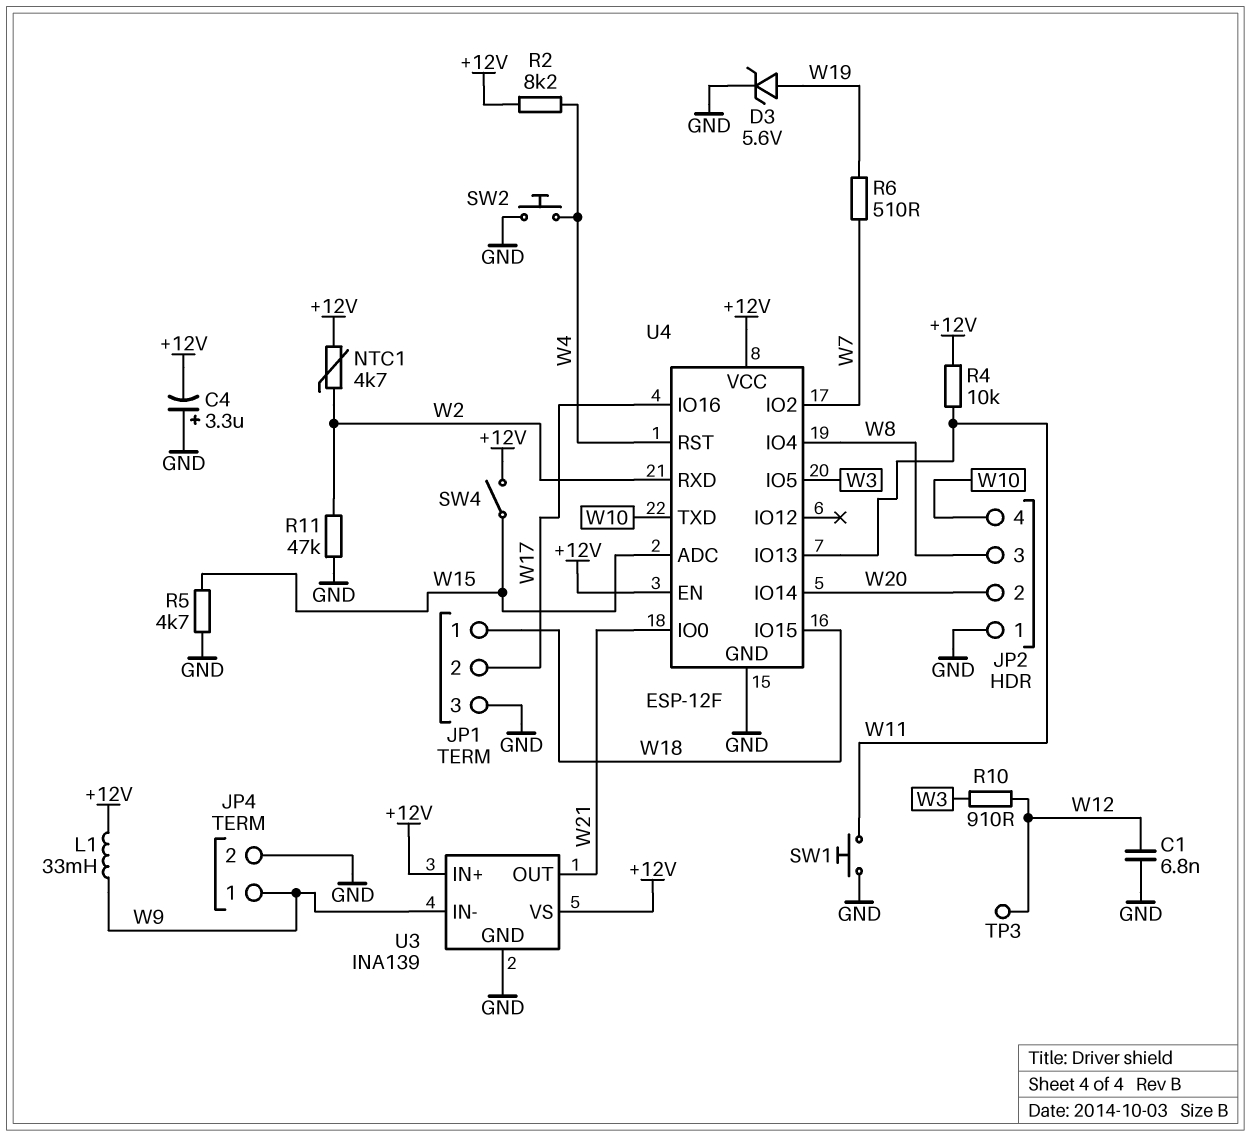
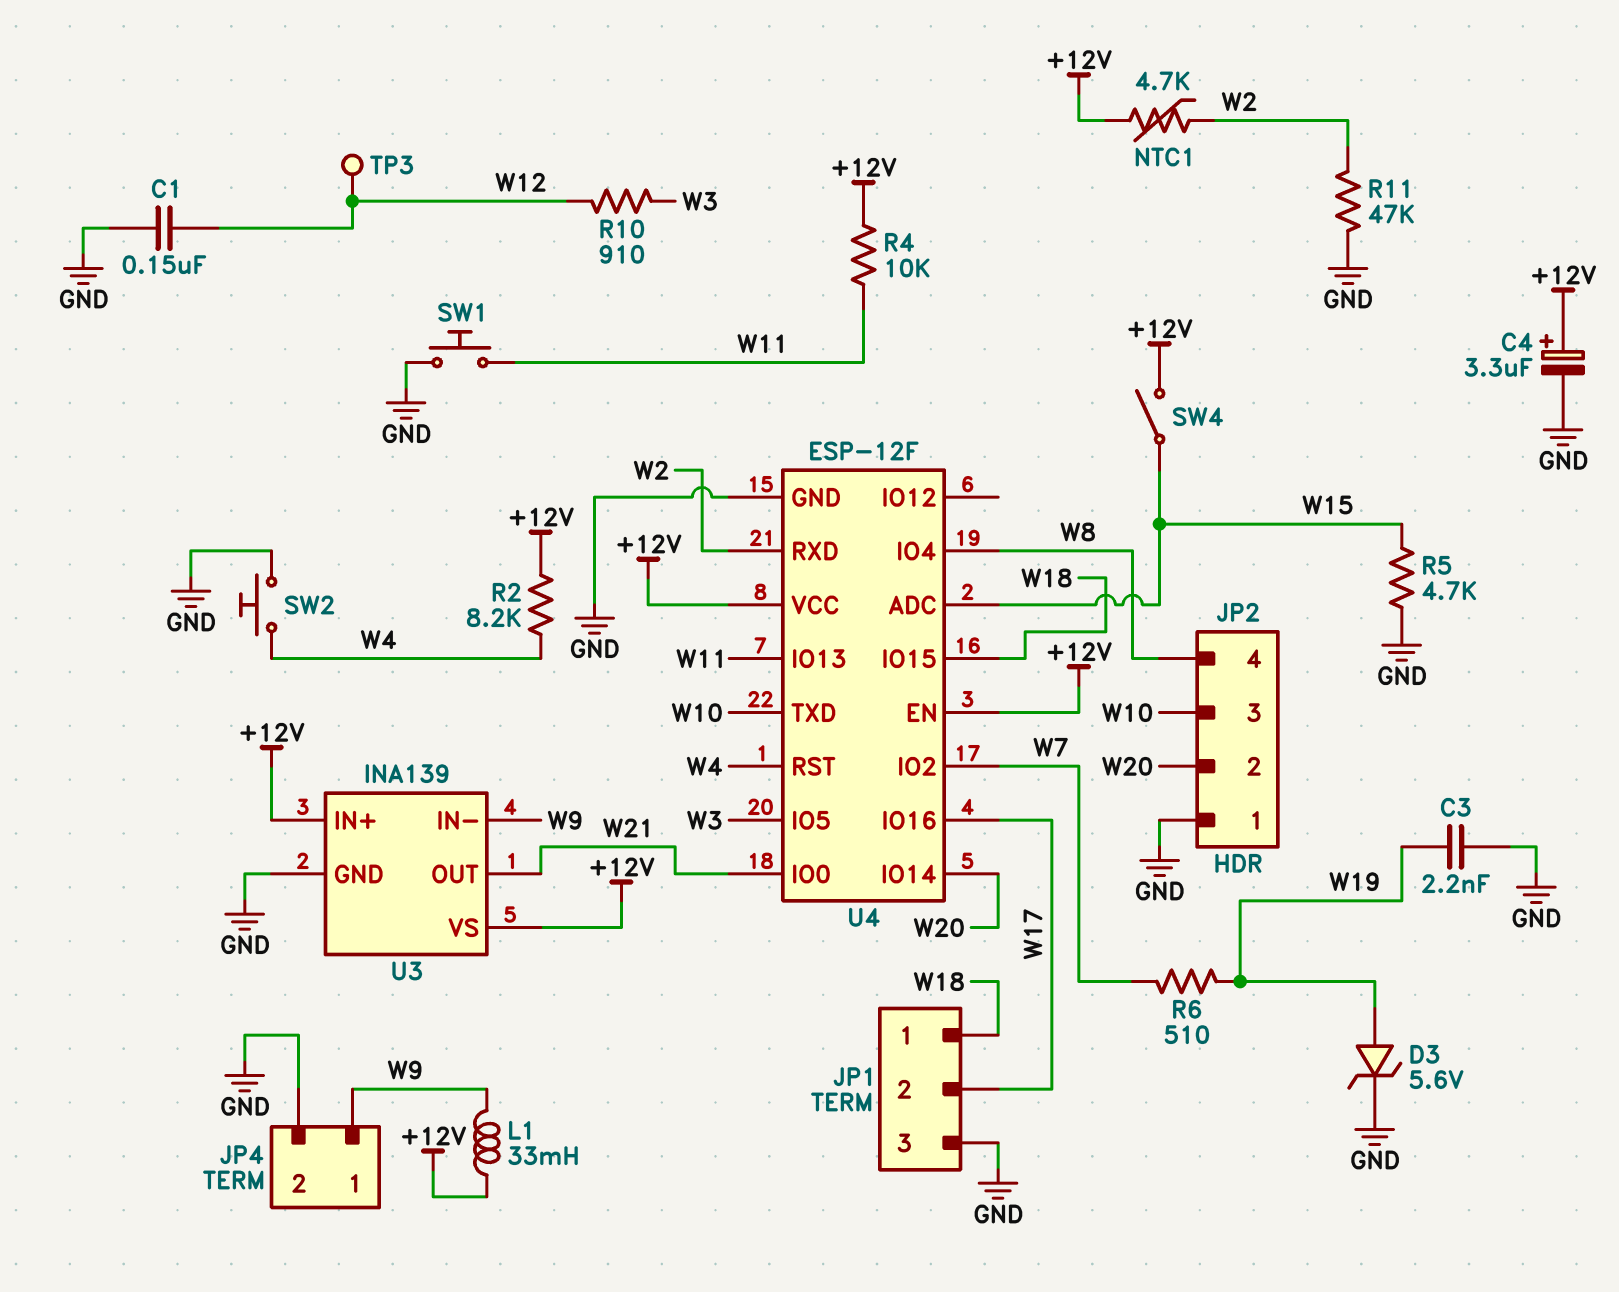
C1: 6.8nF (GND, W12) -> 150nF (GND, W12)
C3: none -> 2.2nF (GND, W19)
C4: 3.3uF (plus GND, minus +12V) -> 3.3uF (plus +12V, minus GND)
JP2 pin 3: W8 -> W10
JP2 pin 4: W10 -> W8

